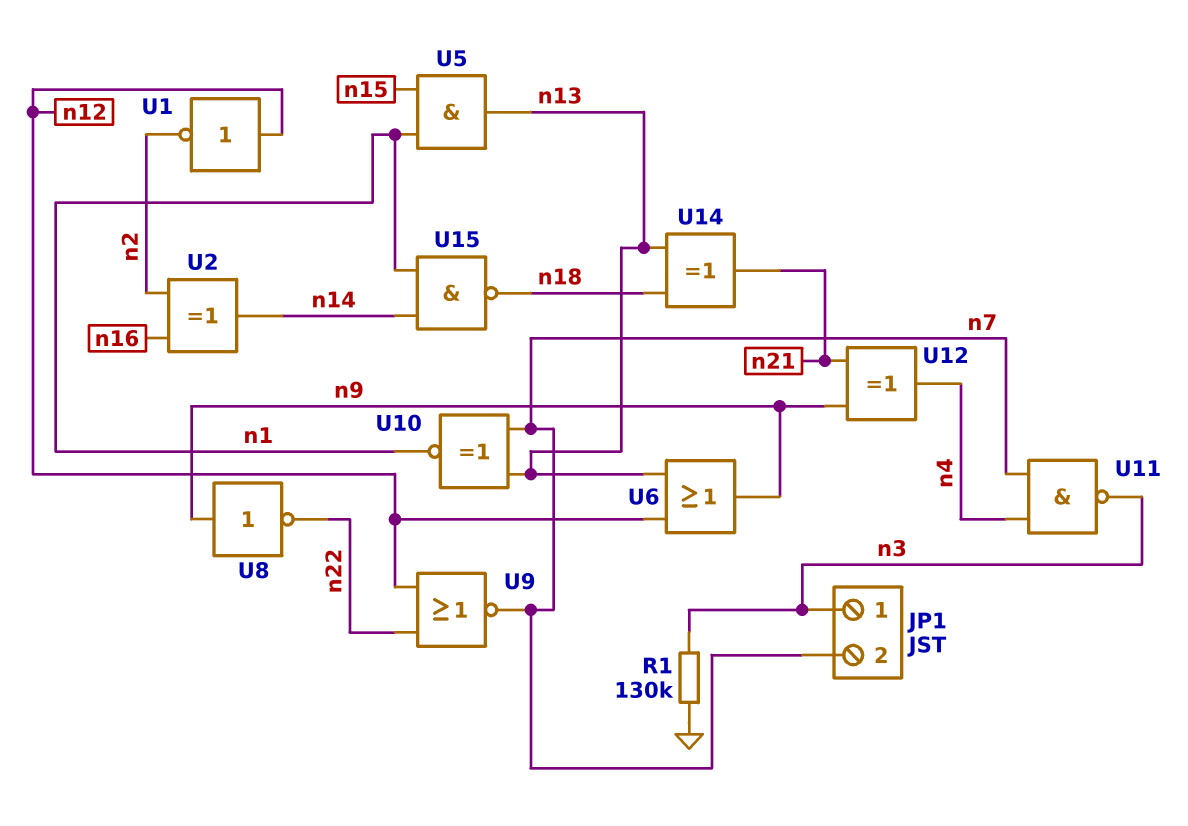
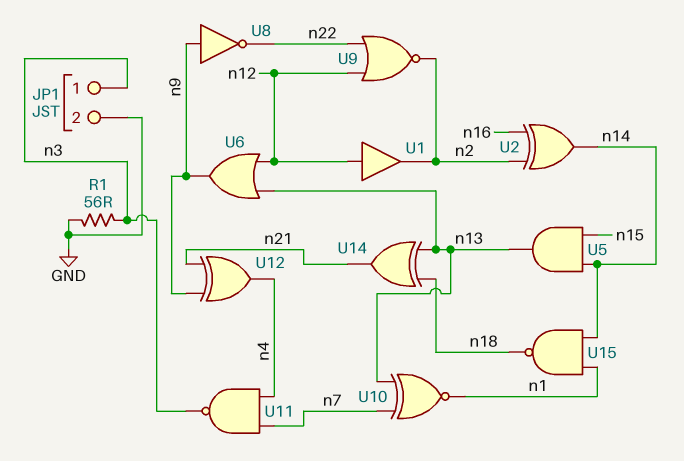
JP1 pin 2: n7 -> GND
R1: 130k (GND, n3) -> 56 (GND, n3)
U1: NOT (in n12, out n2) -> buffer (in n12, out n2)
U5: AND (in n1, in n15, out n13) -> AND (in n14, in n15, out n13)
U9: NOR (in n12, in n22, out n7) -> NOR (in n12, in n22, out n2)

